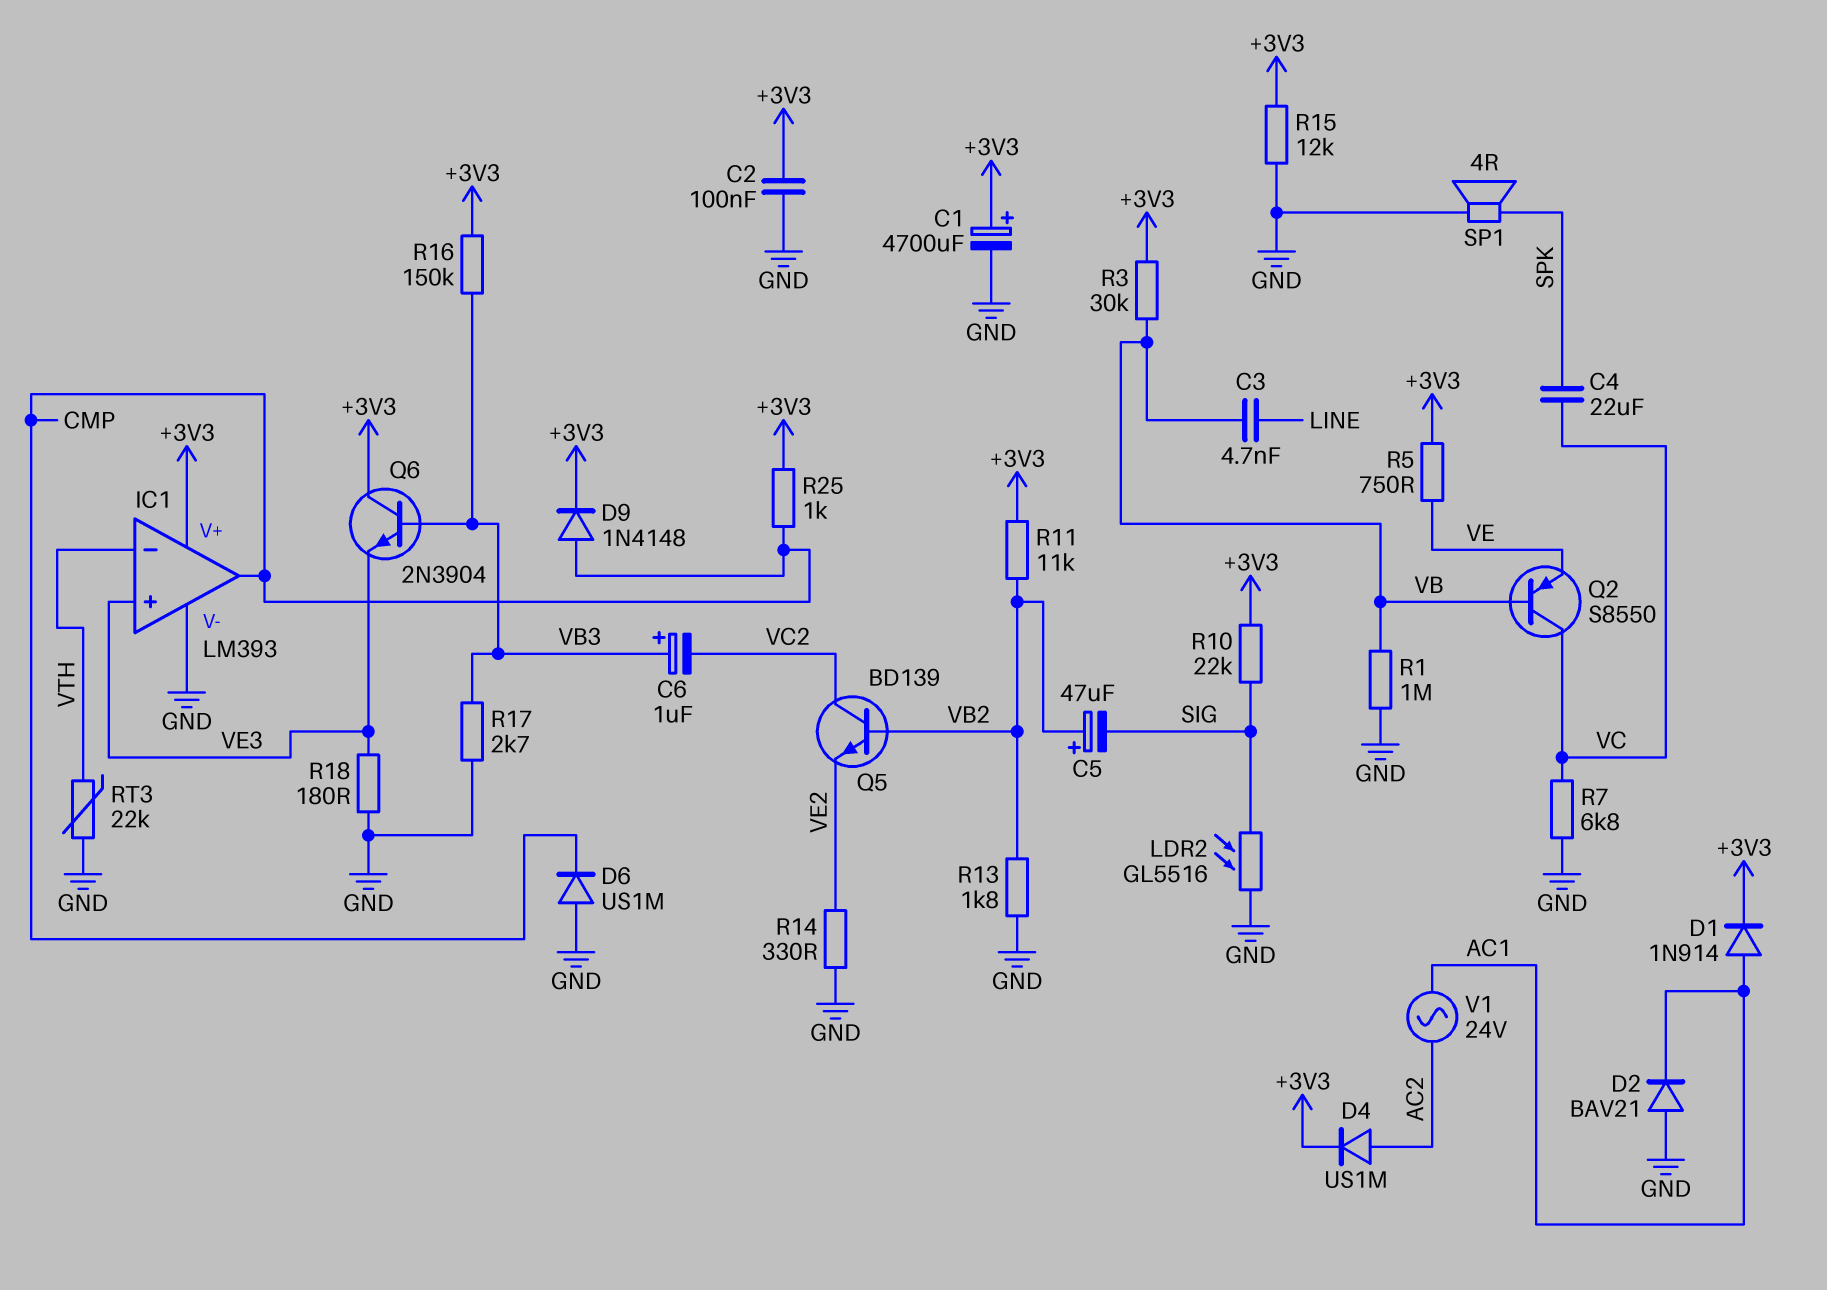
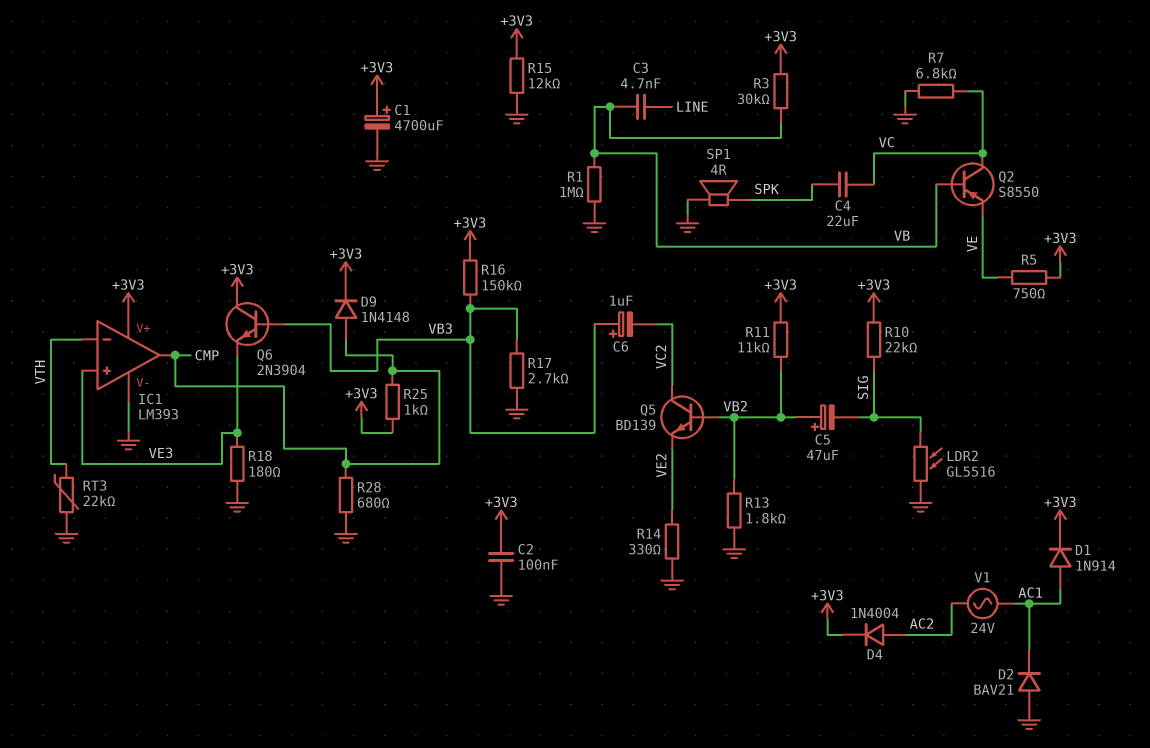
D4: diode US1M (A AC2, K +3V3) -> diode 1N4004 (A AC2, K +3V3)
D6: diode US1M (A GND, K CMP) -> none
R28: none -> 680 (CMP, GND)

